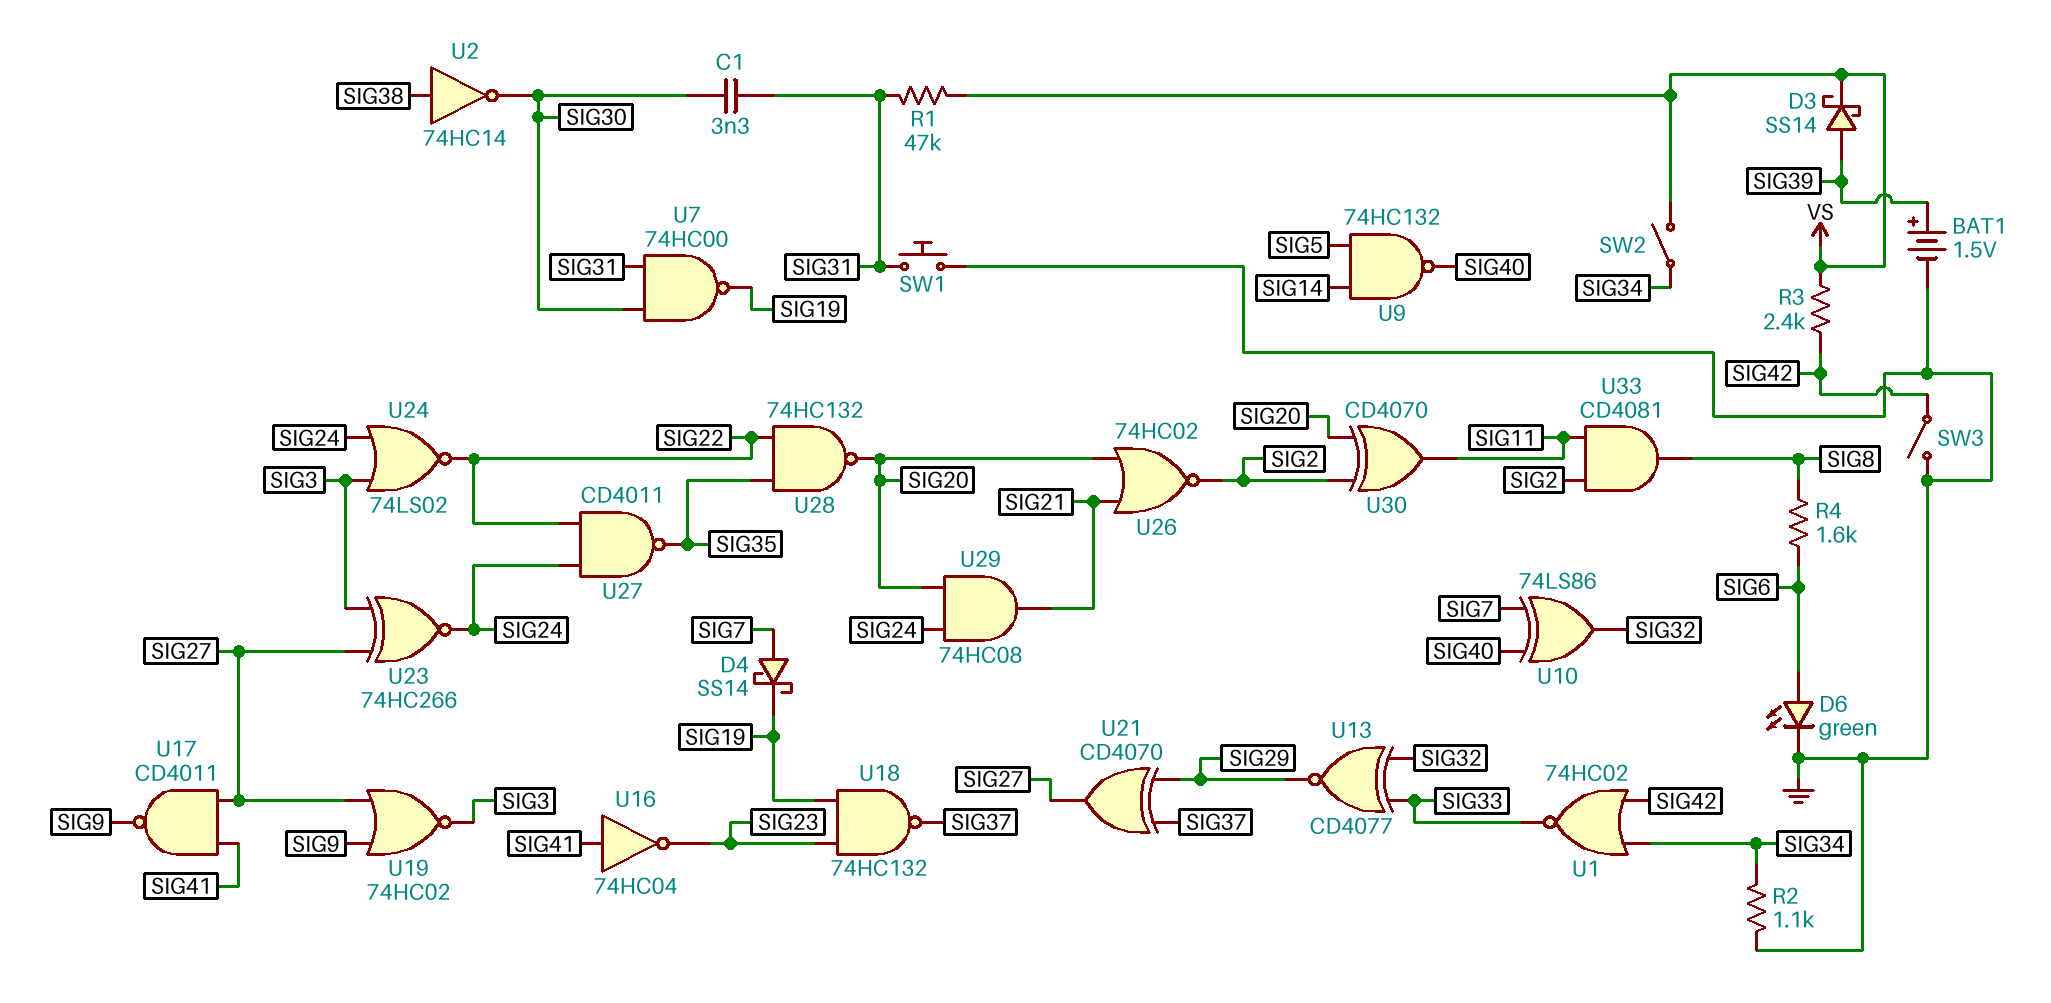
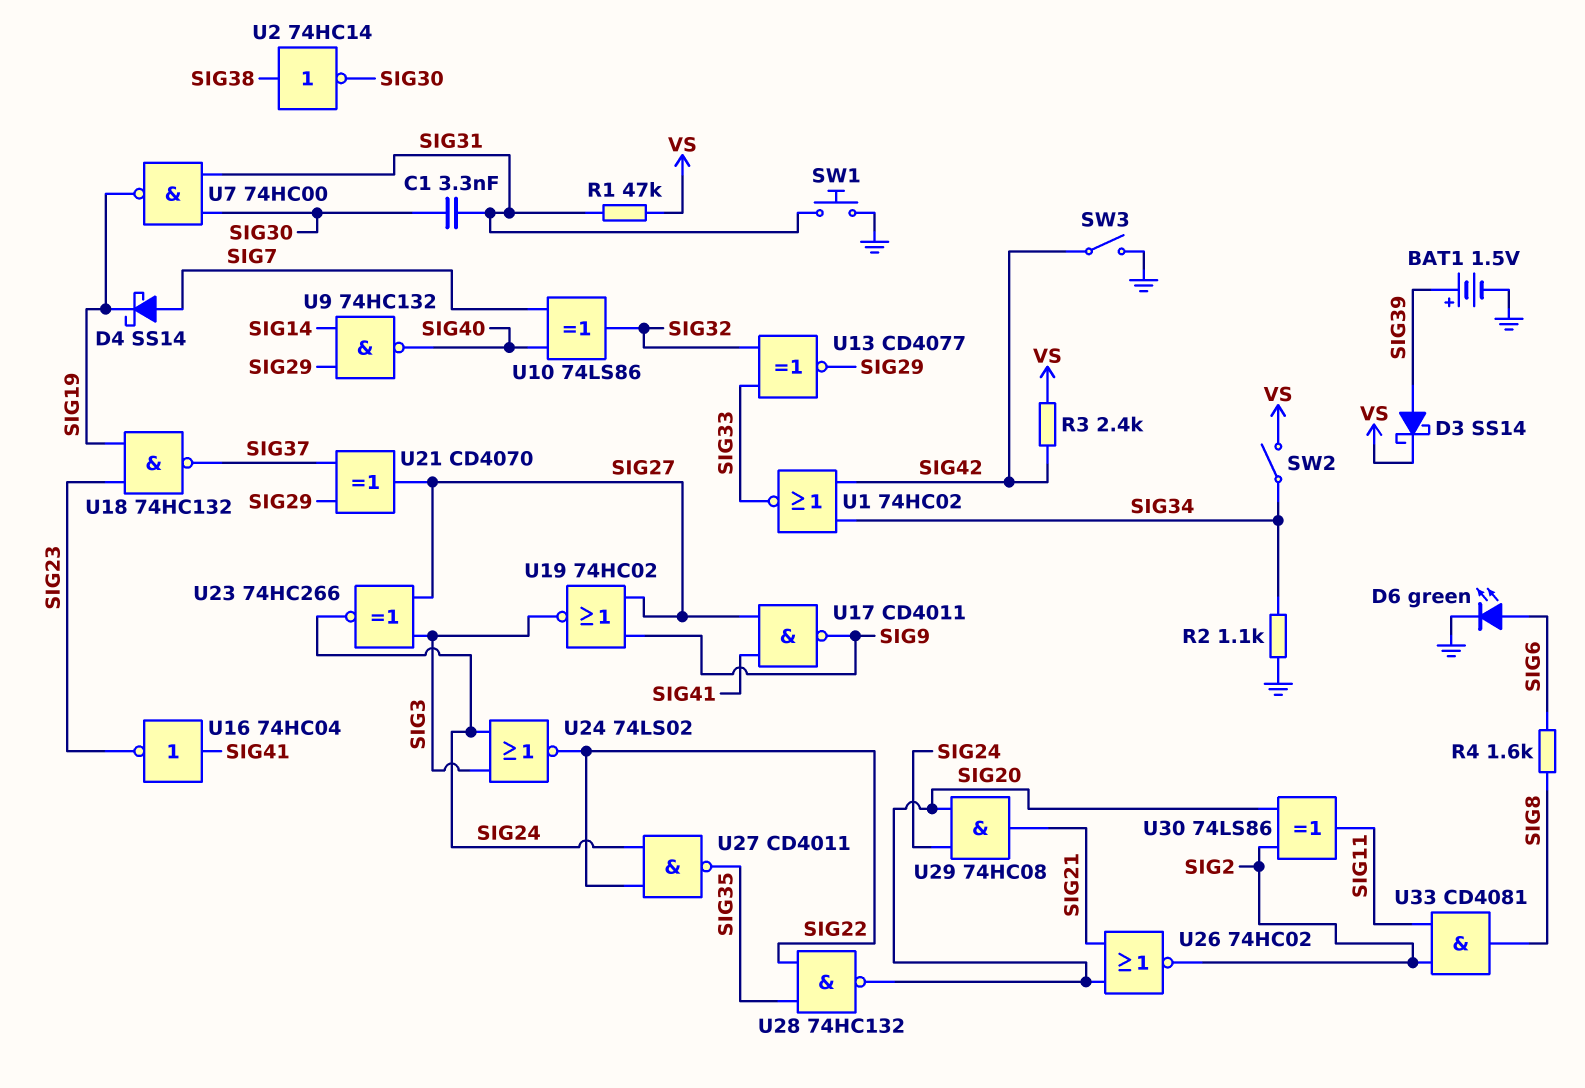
U9: NAND 74HC132 (in SIG5, in SIG14, out SIG40) -> NAND 74HC132 (in SIG14, in SIG29, out SIG40)
U30: XOR CD4070 (in SIG2, in SIG20, out SIG11) -> XOR 74LS86 (in SIG2, in SIG20, out SIG11)

